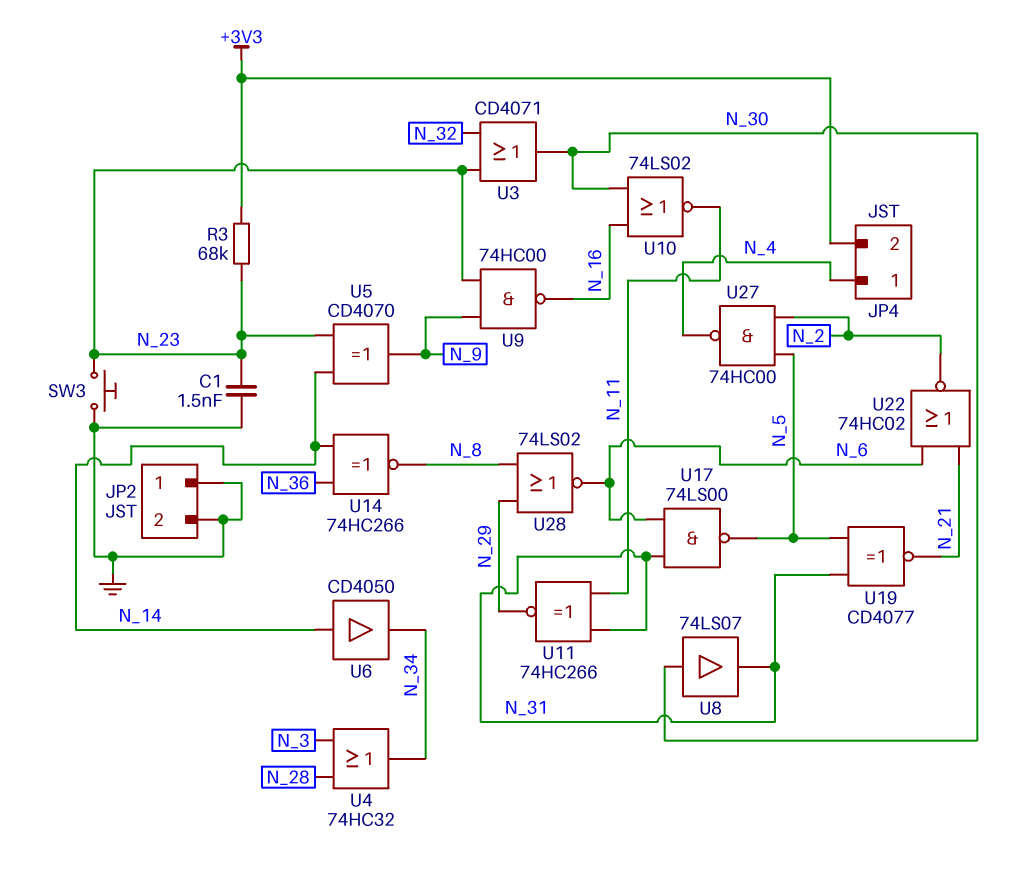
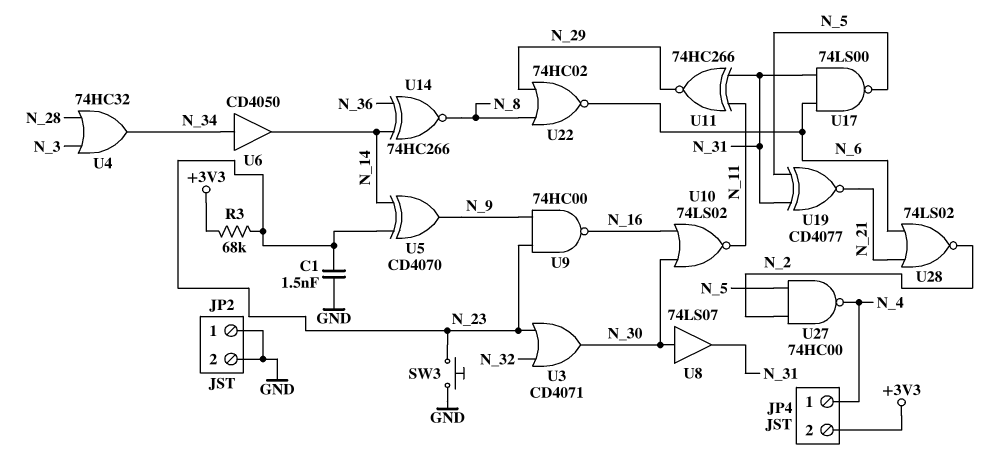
U6: buffer CD4050 (in N_14, out N_34) -> buffer CD4050 (in N_34, out N_14)
U22: NOR 74HC02 (in N_6, in N_21, out N_2) -> NOR 74HC02 (in N_8, in N_29, out N_6)
U28: NOR 74LS02 (in N_8, in N_29, out N_6) -> NOR 74LS02 (in N_6, in N_21, out N_2)

